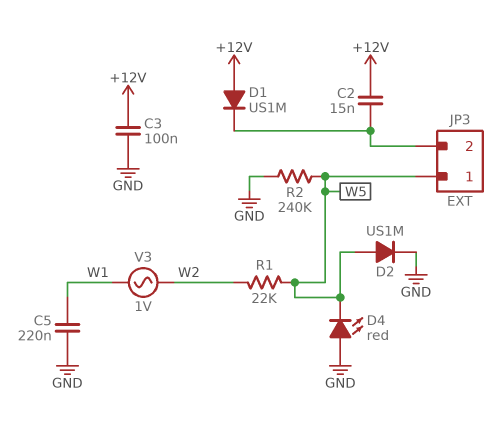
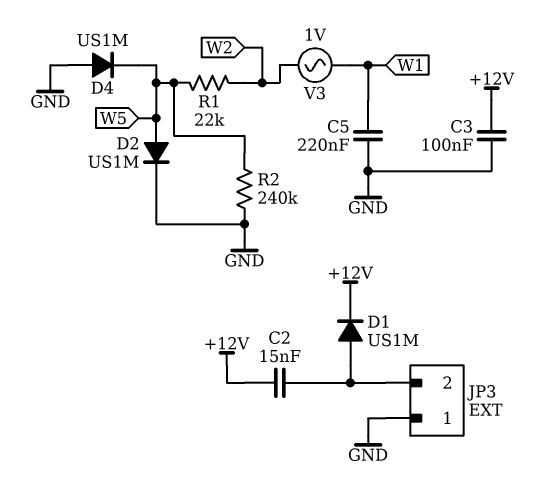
D1: diode US1M (A +12V, K JP3/2) -> diode US1M (A JP3/2, K +12V)
D4: LED red (A GND, K W5) -> diode US1M (A GND, K W5)
JP3 pin 1: W5 -> GND

